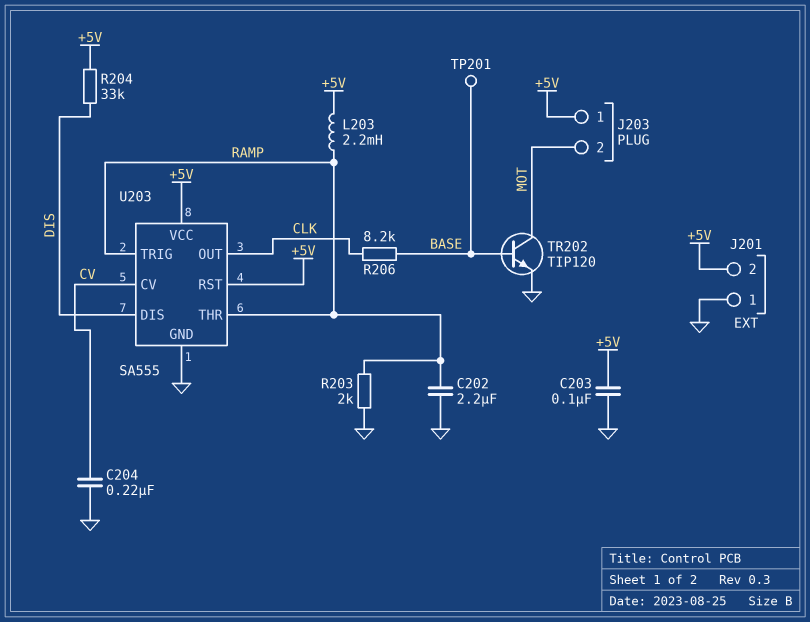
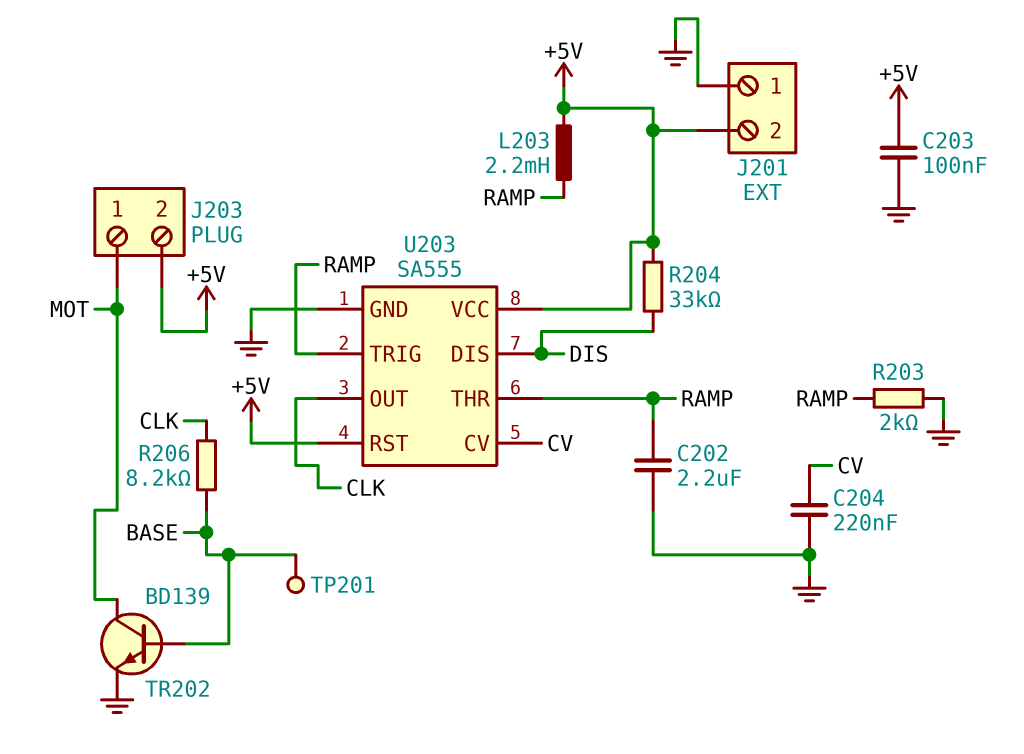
J203 pin 1: +5V -> MOT
J203 pin 2: MOT -> +5V
TR202: NPN TIP120 (B BASE, C MOT, E GND) -> NPN BD139 (B BASE, C MOT, E GND)

